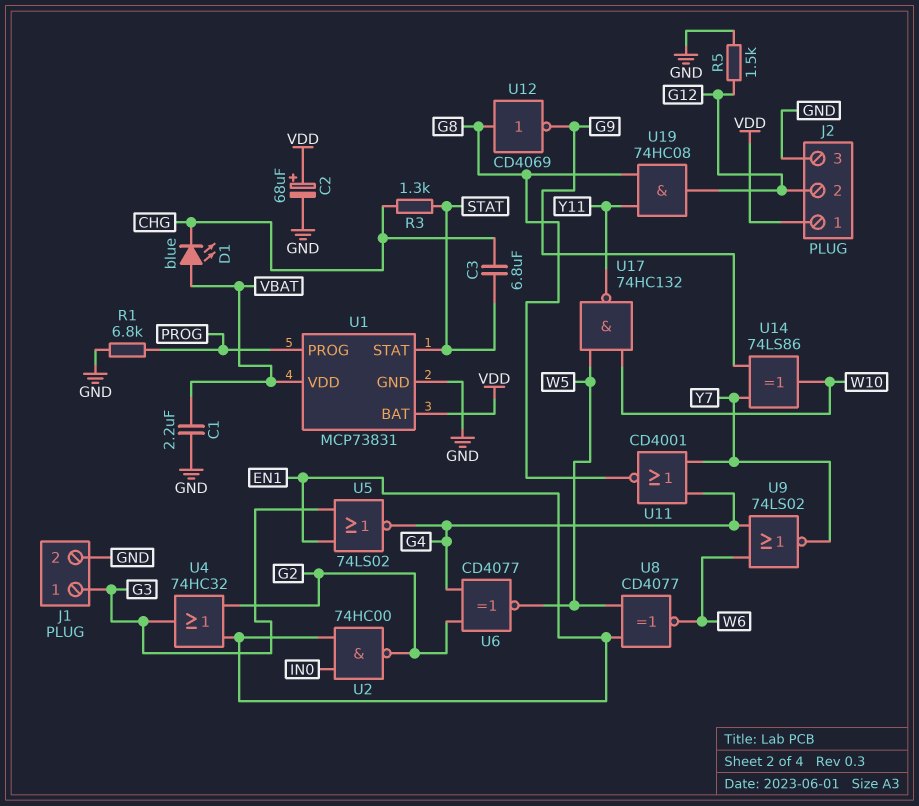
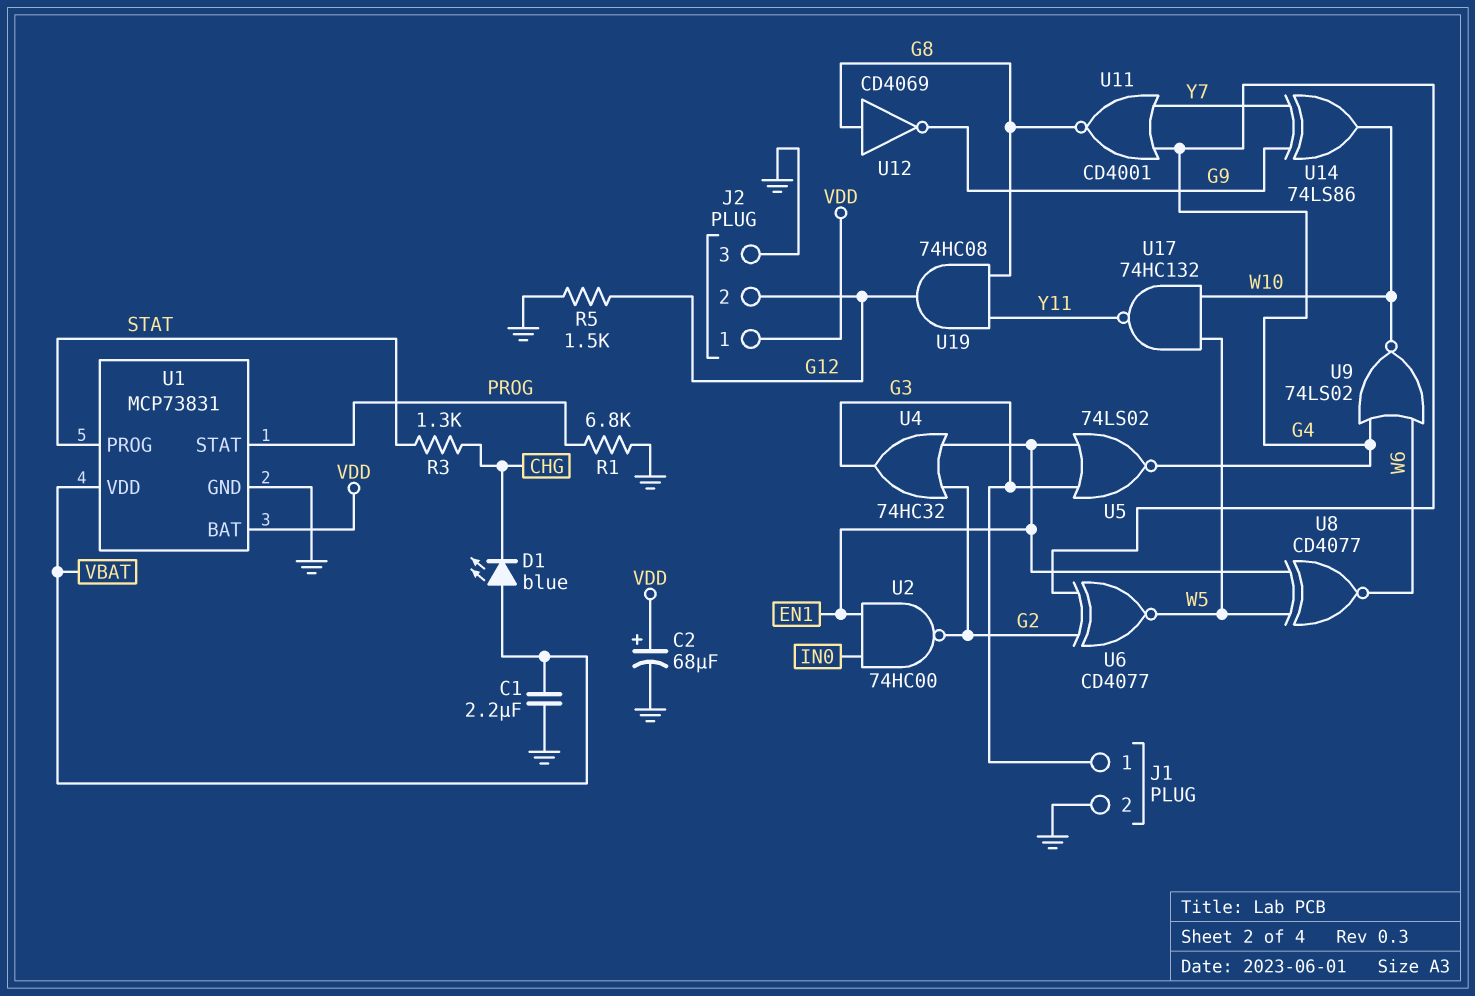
C3: 6.8uF (CHG, STAT) -> none
U1 pin PROG: PROG -> STAT
U1 pin STAT: STAT -> PROG
U9: NOR 74LS02 (in G4, in W6, out Y7) -> NOR 74LS02 (in G4, in W6, out W10)

